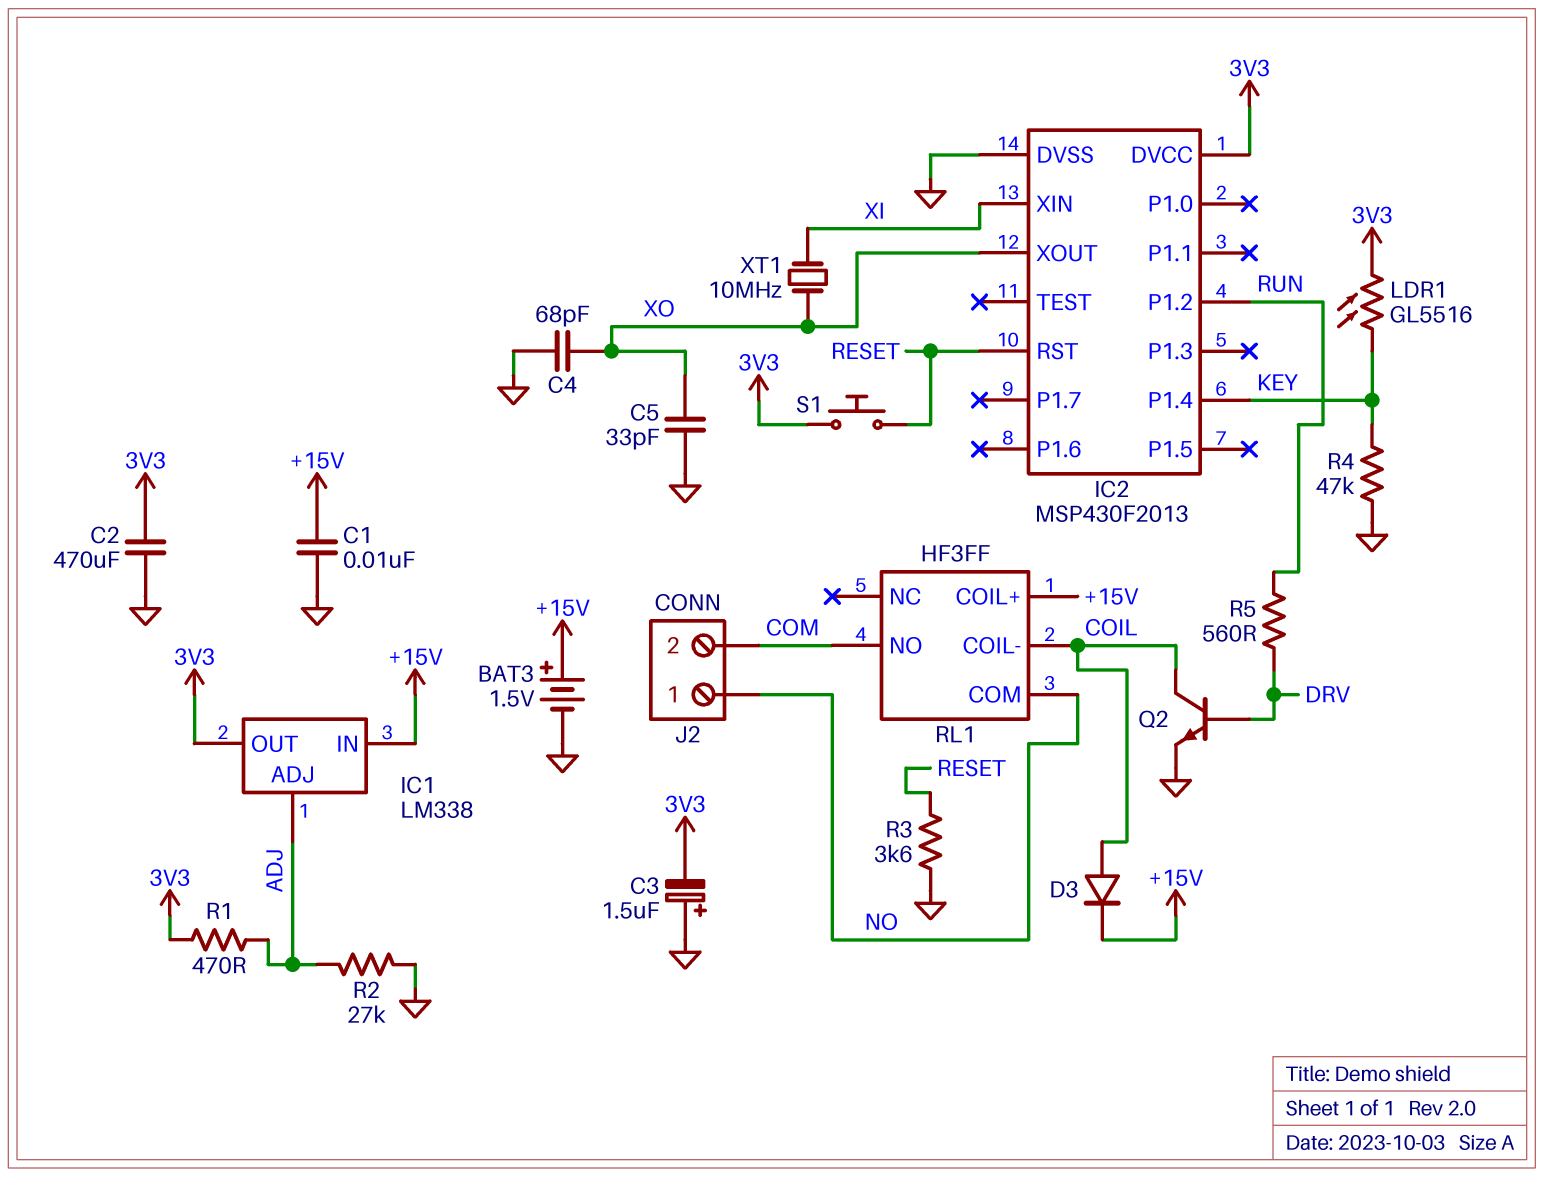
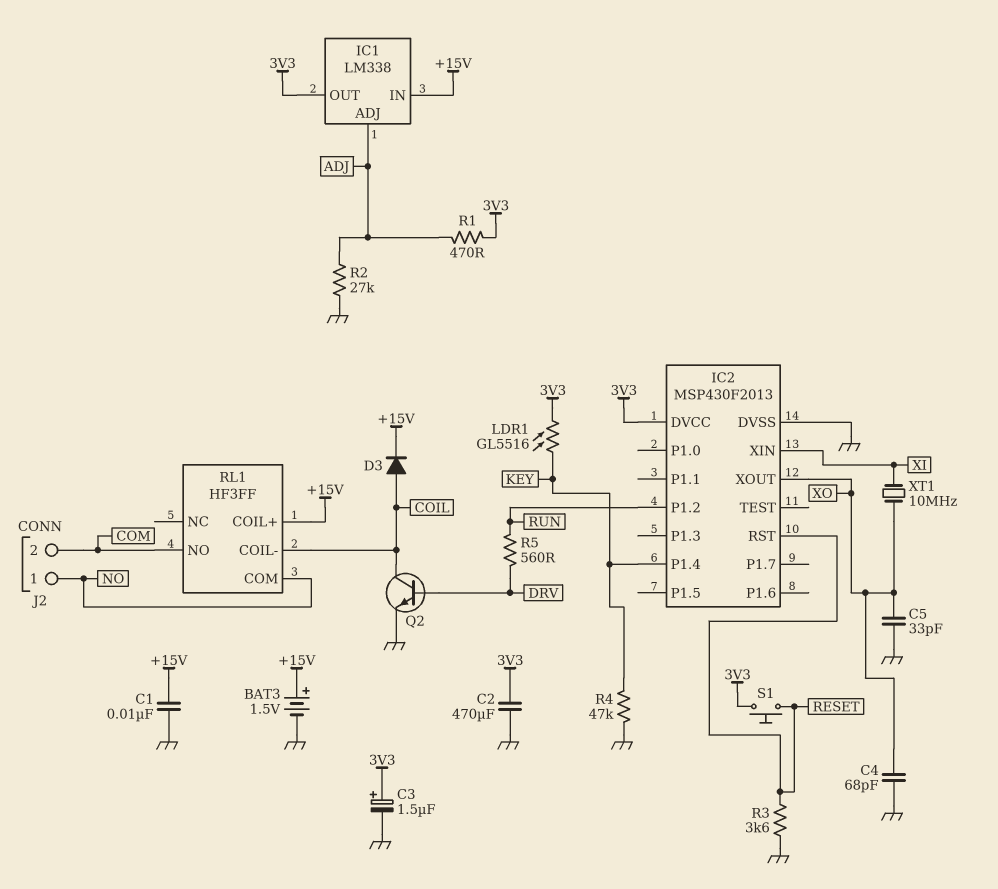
C3: 1.5uF (plus GND, minus 3V3) -> 1.5uF (plus 3V3, minus GND)

